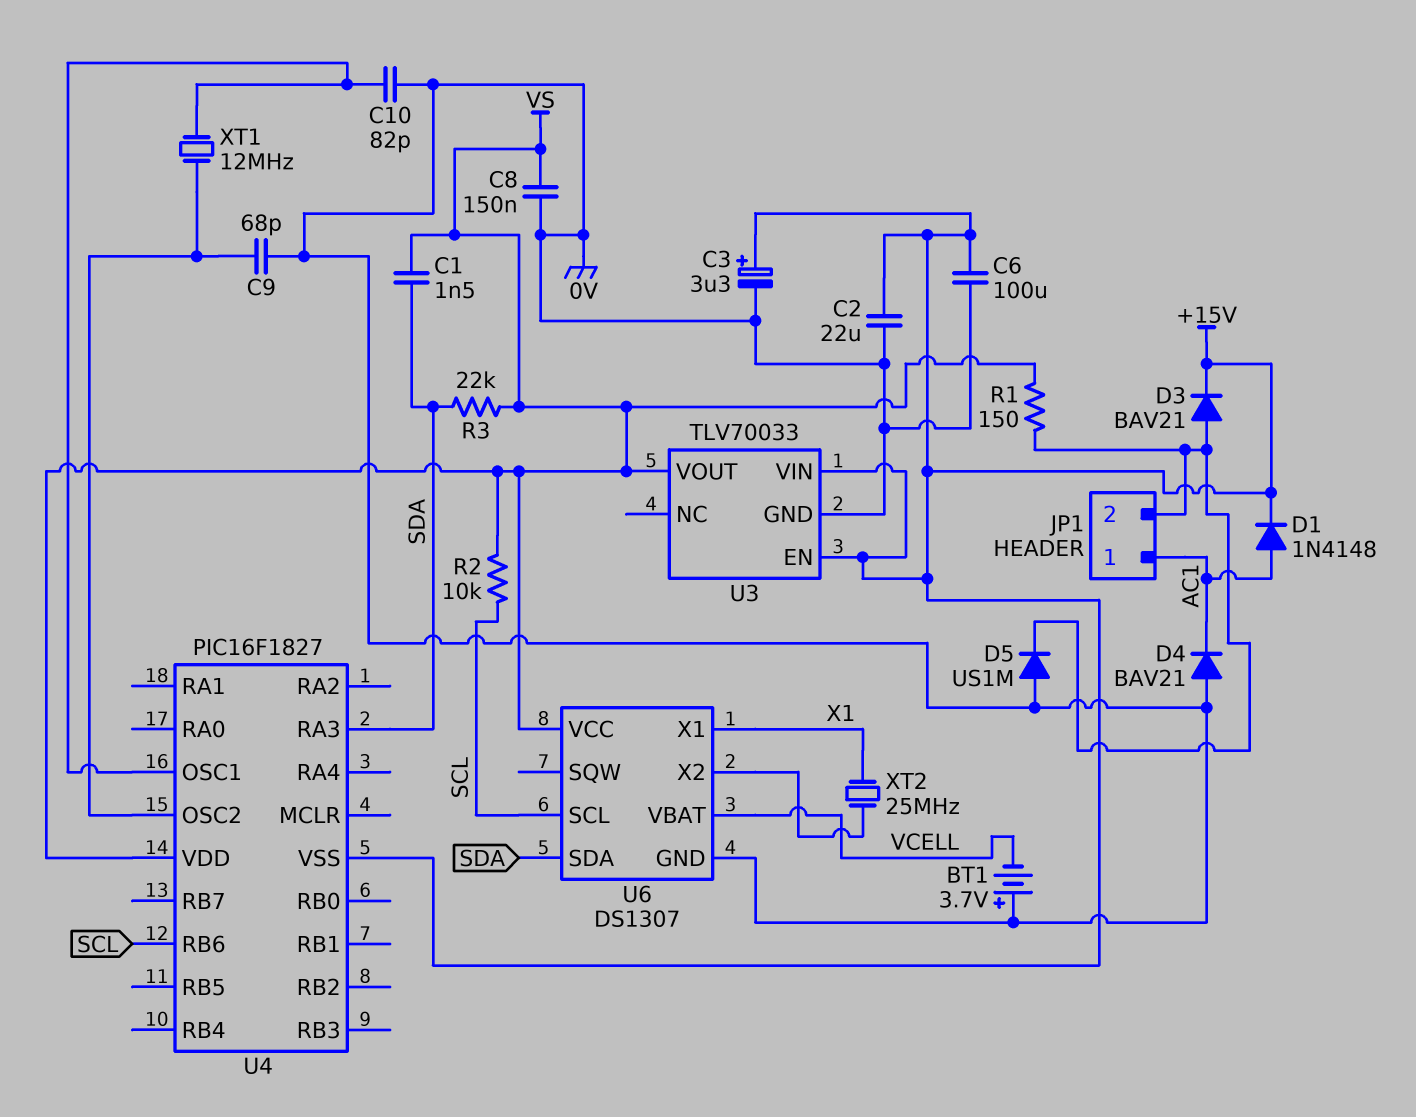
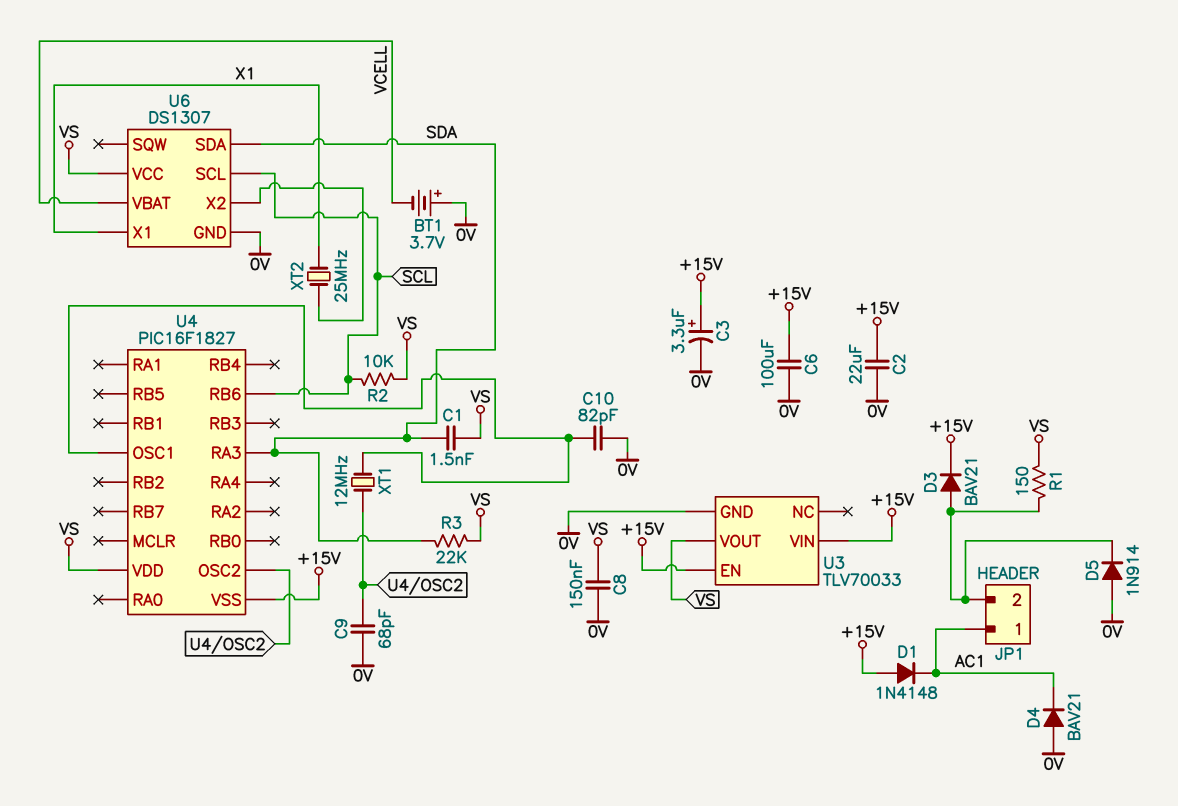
D1: diode 1N4148 (A AC1, K +15V) -> diode 1N4148 (A +15V, K AC1)
D5: diode US1M (A 0V, K JP1/2) -> diode 1N914 (A 0V, K JP1/2)

